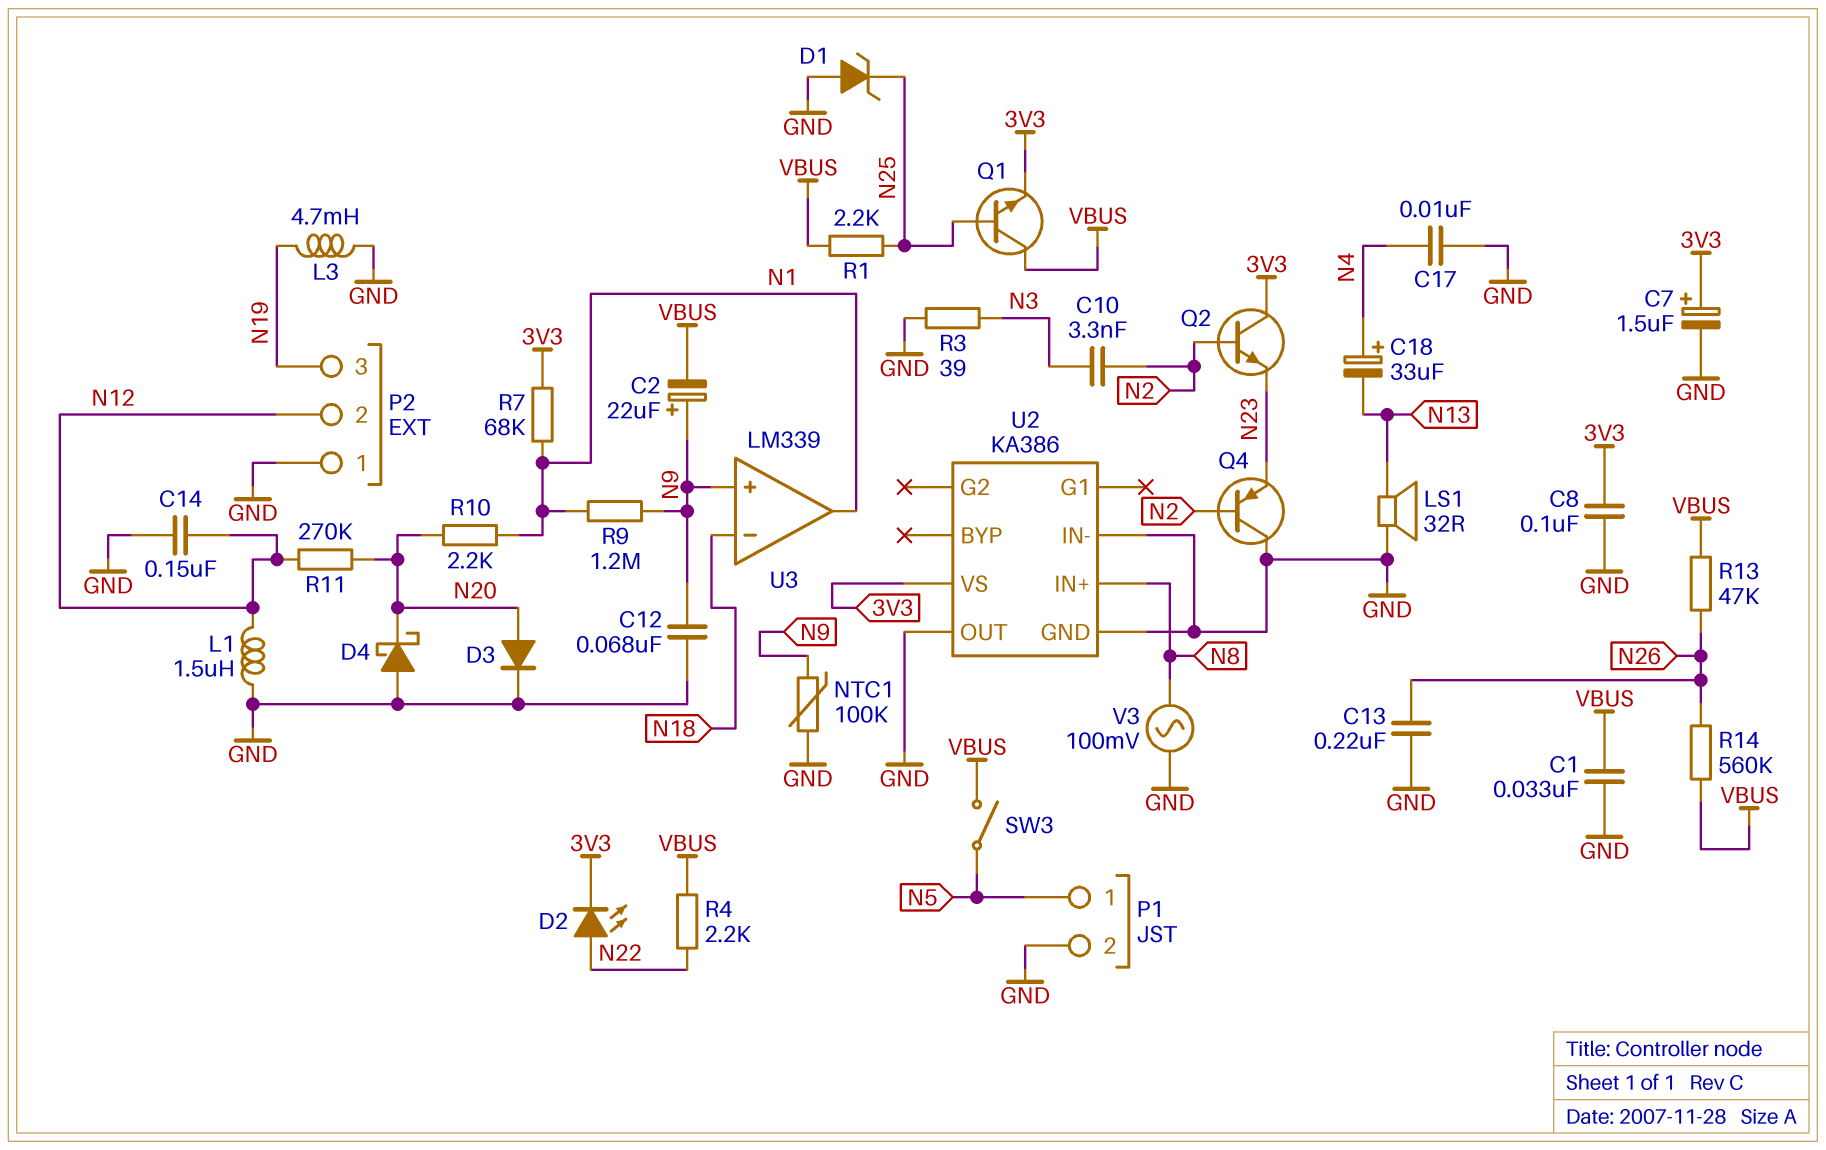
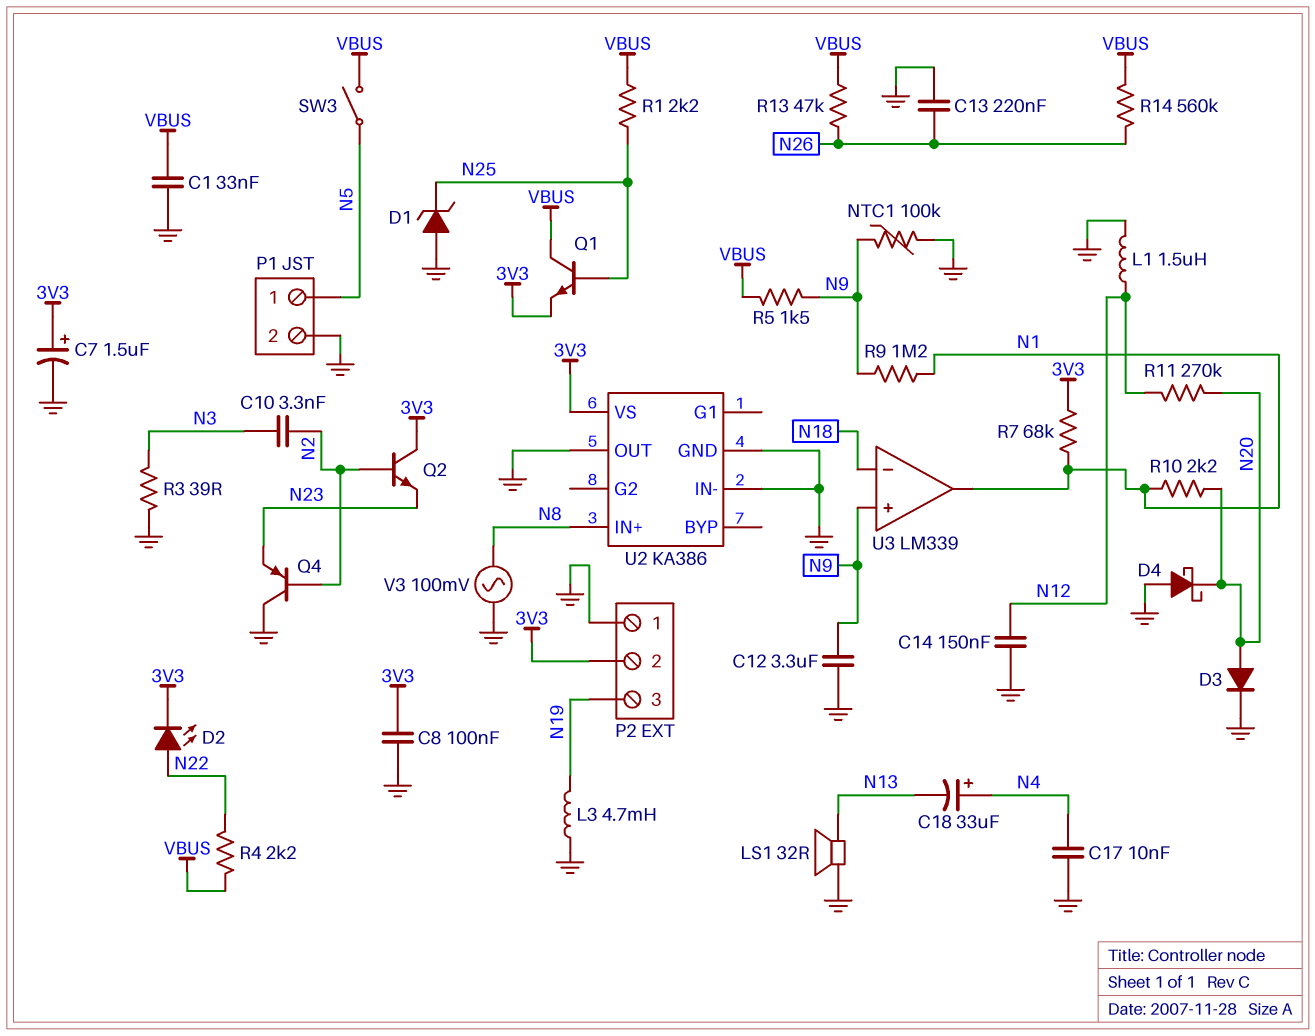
C2: 22uF (plus N9, minus VBUS) -> none
C12: 68nF (GND, N9) -> 3.3uF (GND, N9)
P2 pin 2: N12 -> 3V3
R5: none -> 1.5k (N9, VBUS)

